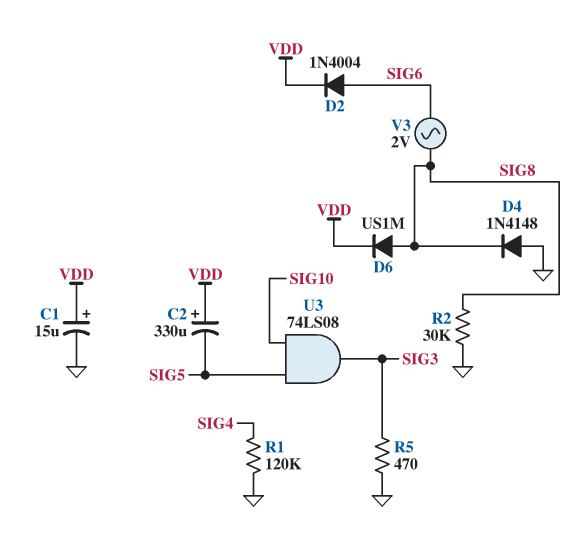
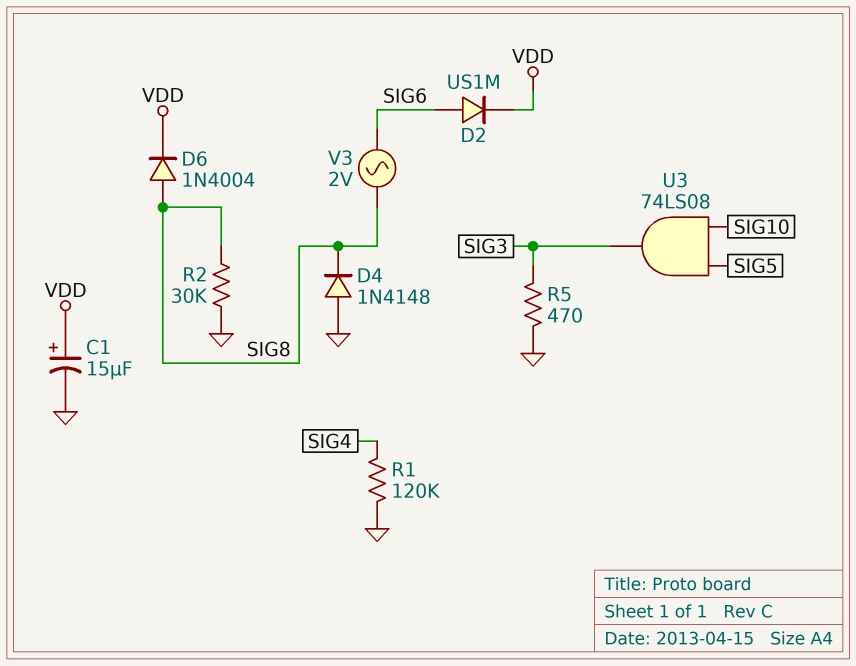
C2: 330uF (plus VDD, minus SIG5) -> none
D2: diode 1N4004 (A SIG6, K VDD) -> diode US1M (A SIG6, K VDD)
D6: diode US1M (A SIG8, K VDD) -> diode 1N4004 (A SIG8, K VDD)

